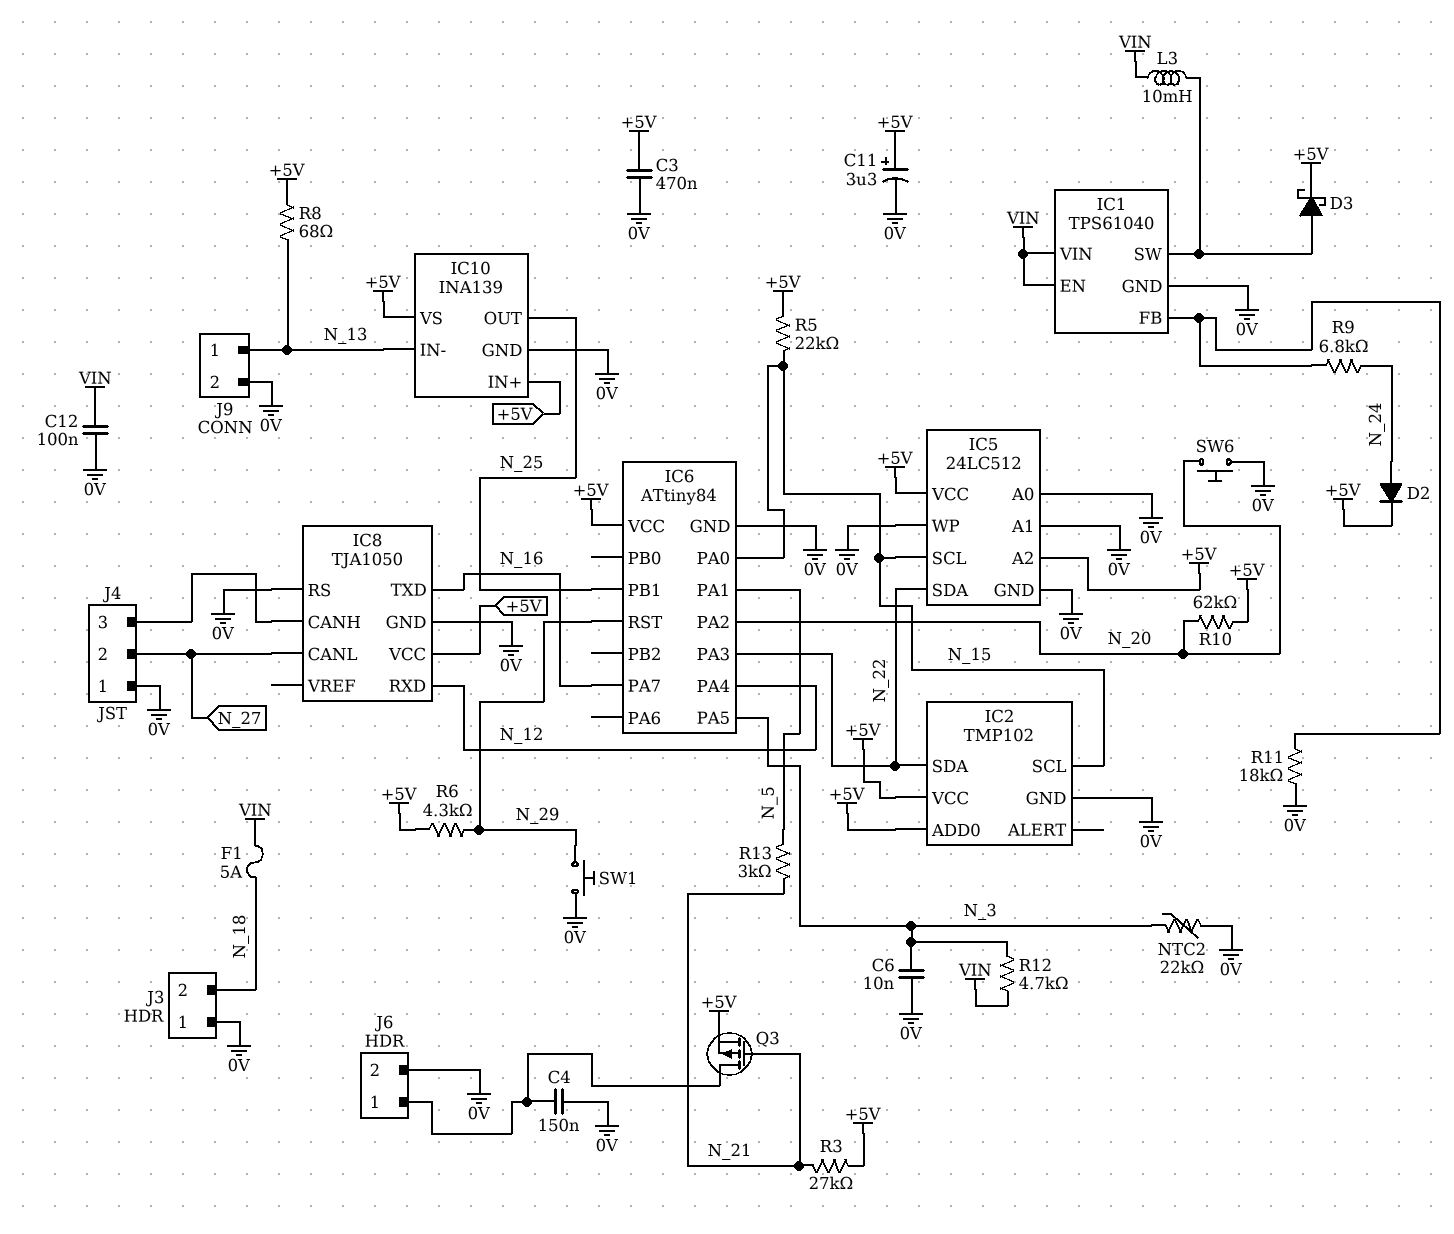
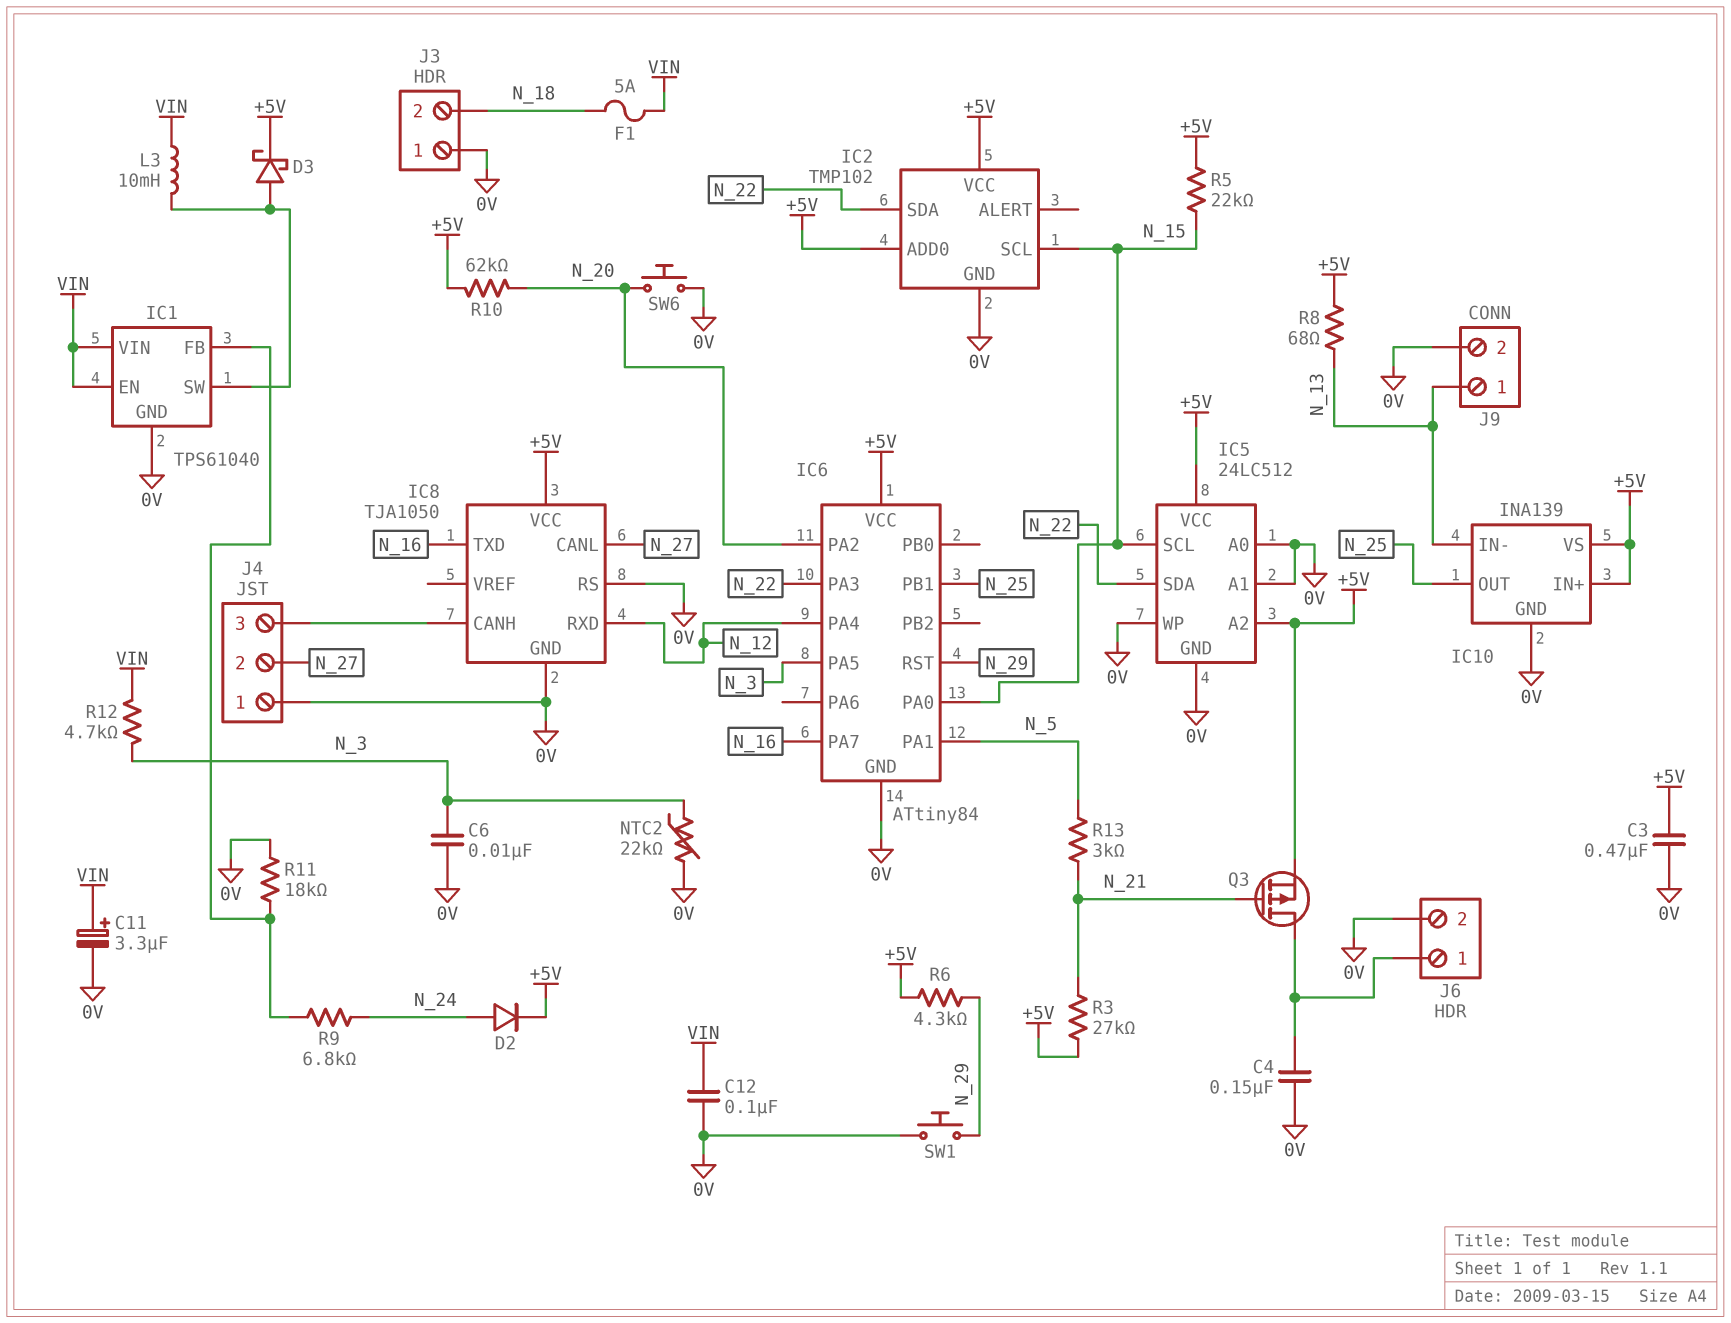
C11: 3.3uF (plus +5V, minus 0V) -> 3.3uF (plus VIN, minus 0V)

